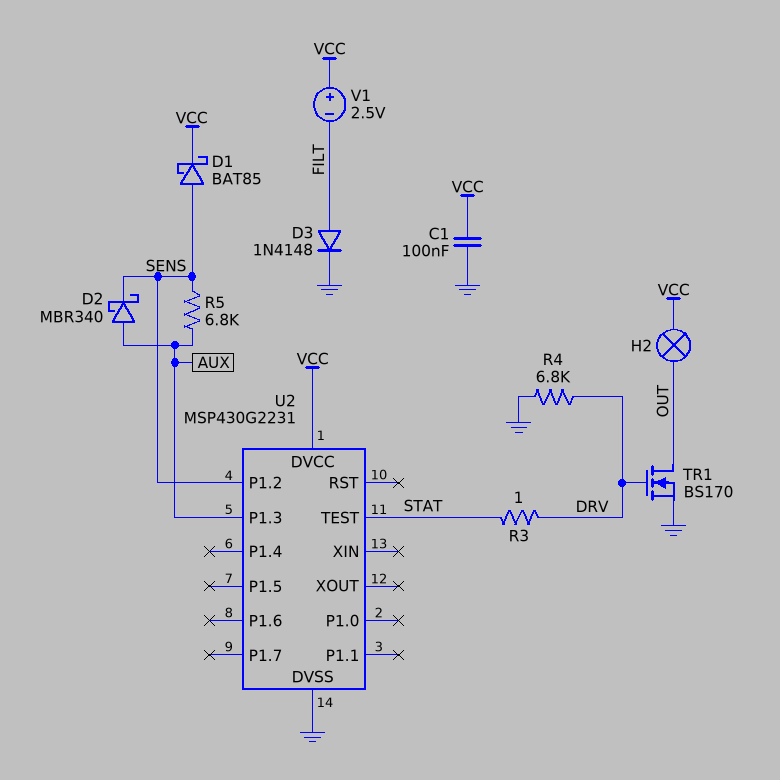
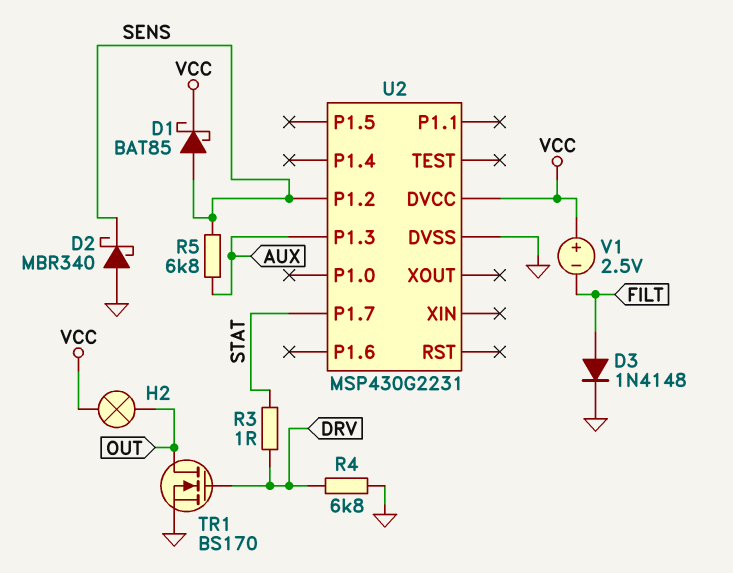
C1: 100nF (GND, VCC) -> none
D2: schottky MBR340 (A AUX, K SENS) -> schottky MBR340 (A GND, K SENS)
U2 pin P1.7: none -> STAT
U2 pin TEST: STAT -> none

